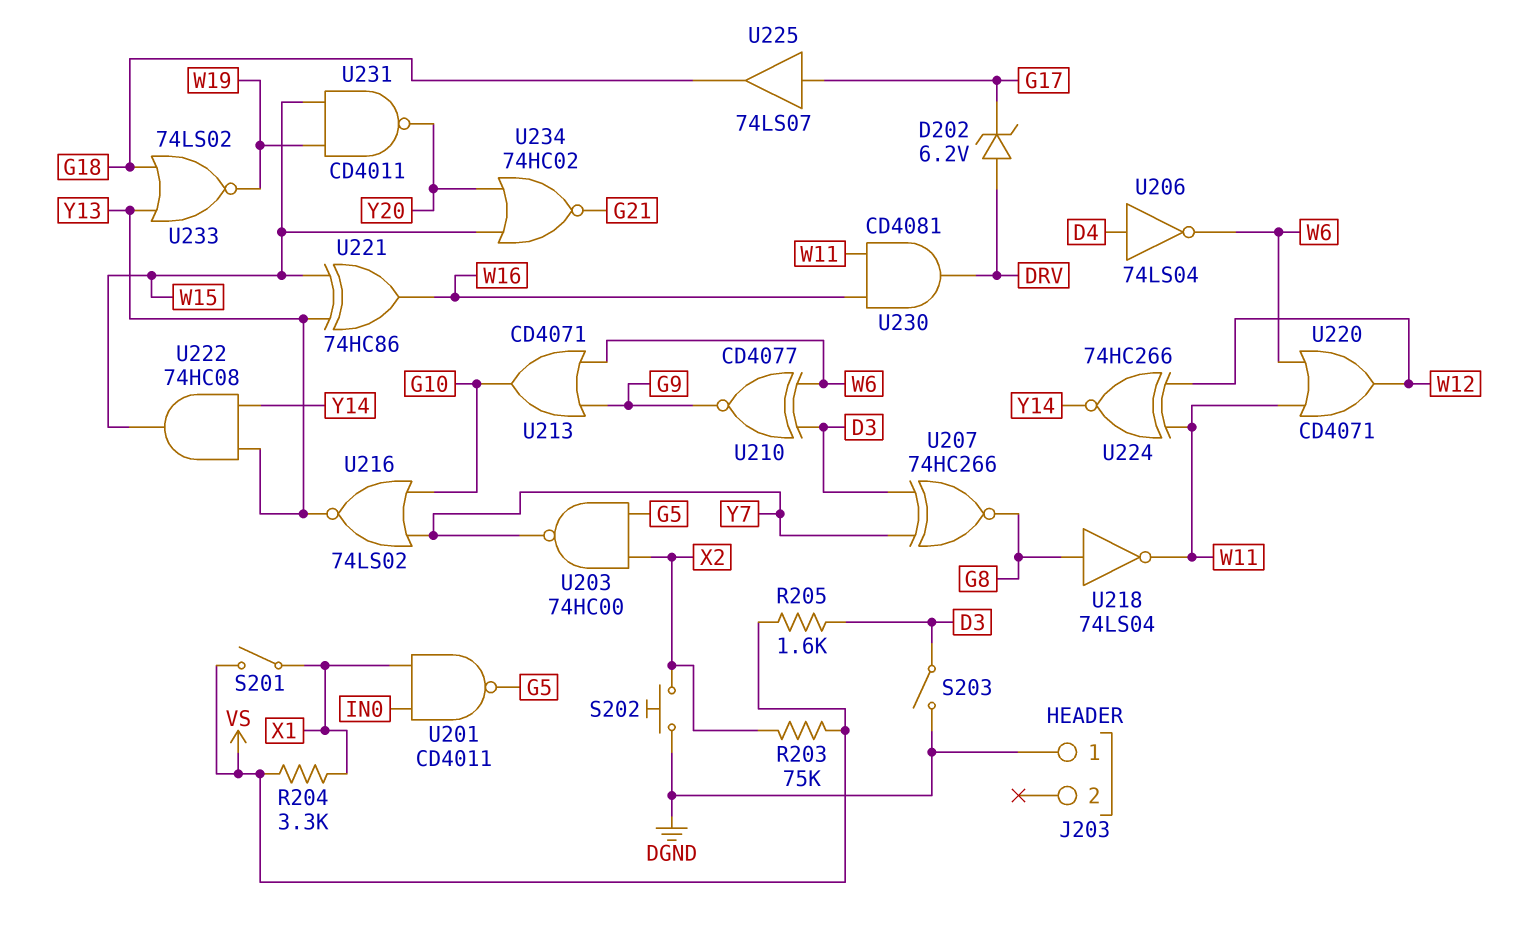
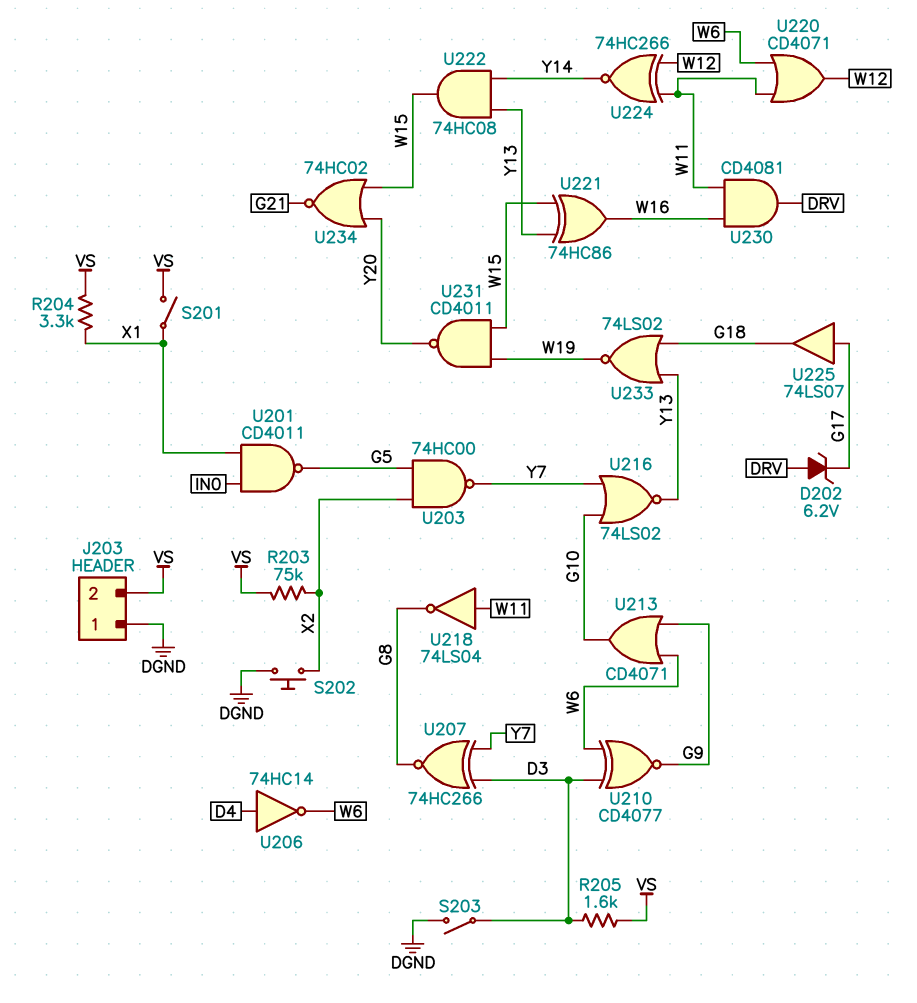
J203 pin 2: none -> VS
U206: NOT 74LS04 (in D4, out W6) -> NOT 74HC14 (in D4, out W6)
U218: NOT 74LS04 (in G8, out W11) -> NOT 74LS04 (in W11, out G8)

